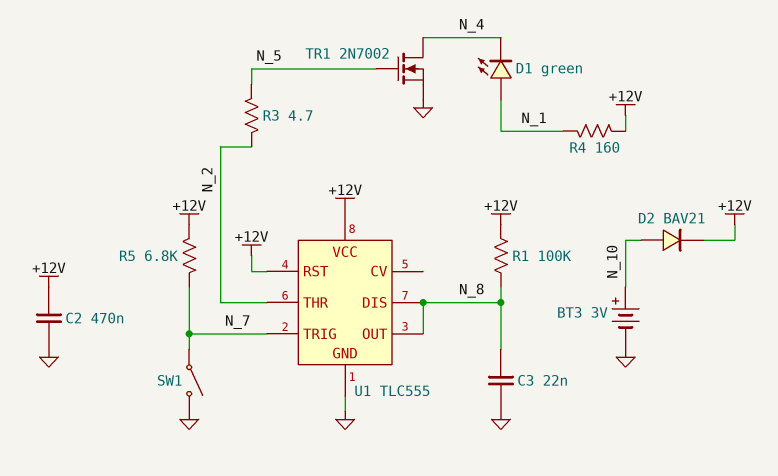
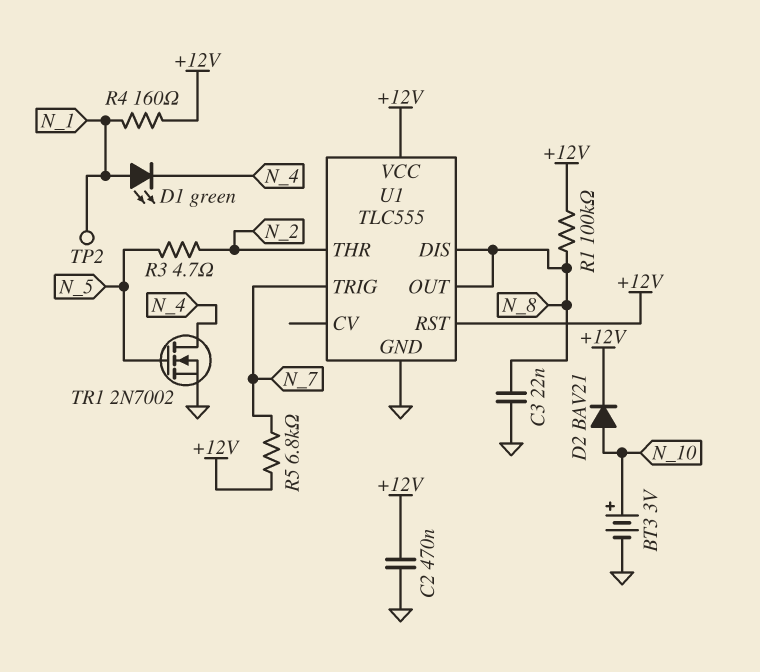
SW1: switch (GND, N_7) -> none
TP2: none -> test point (N_1)

